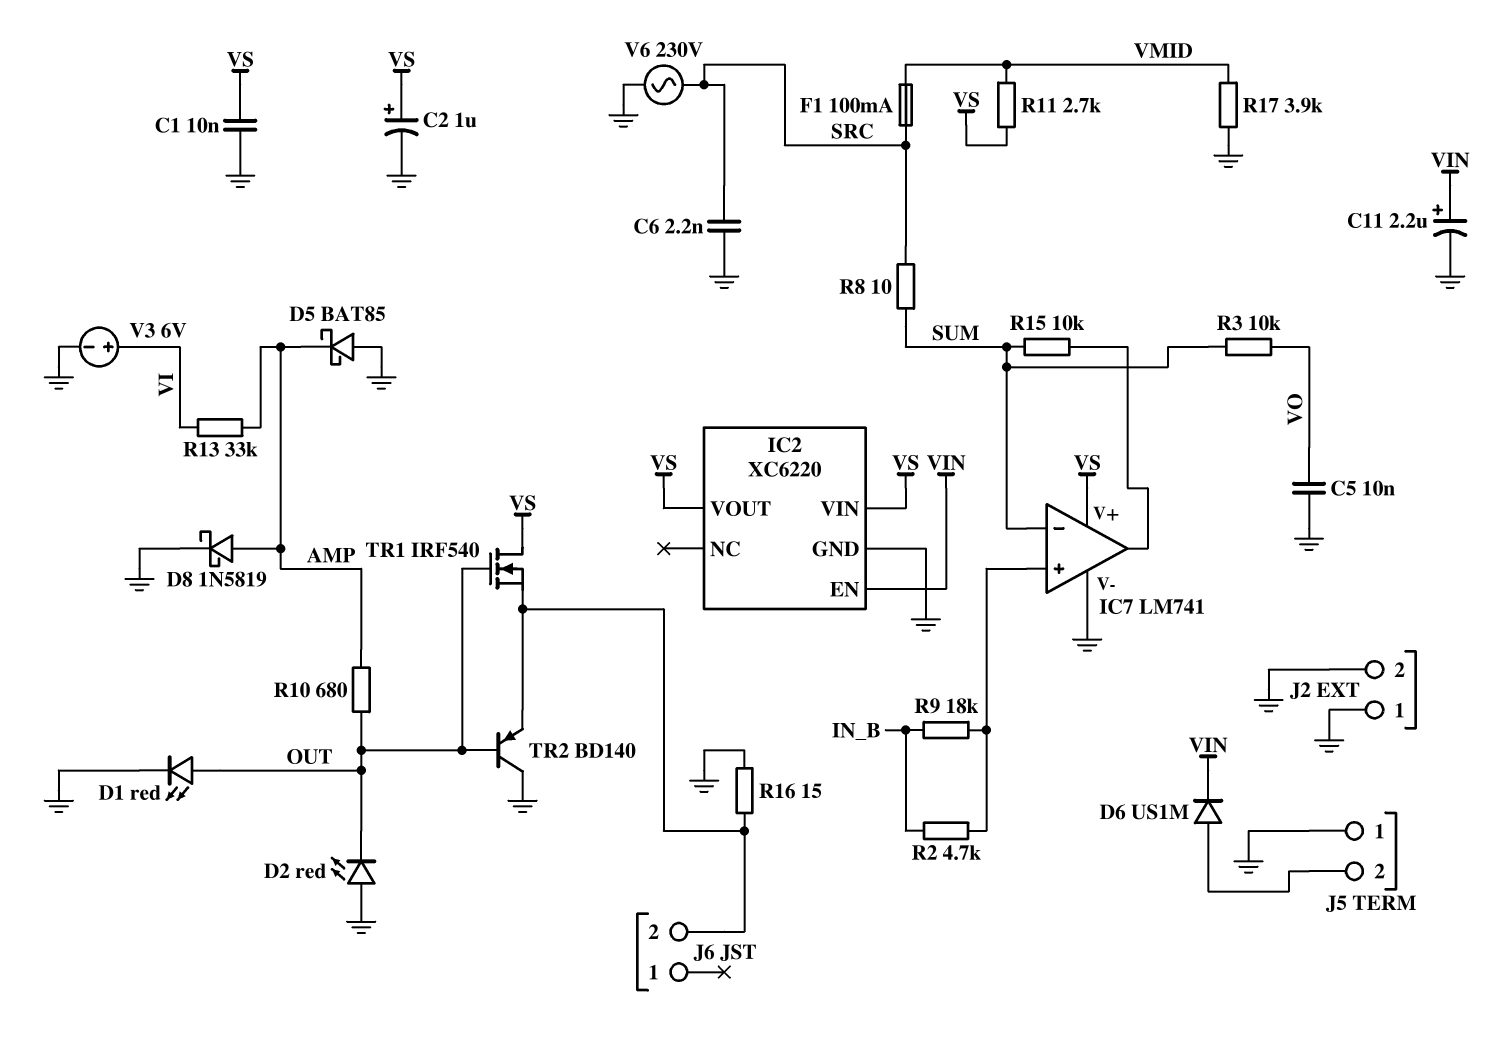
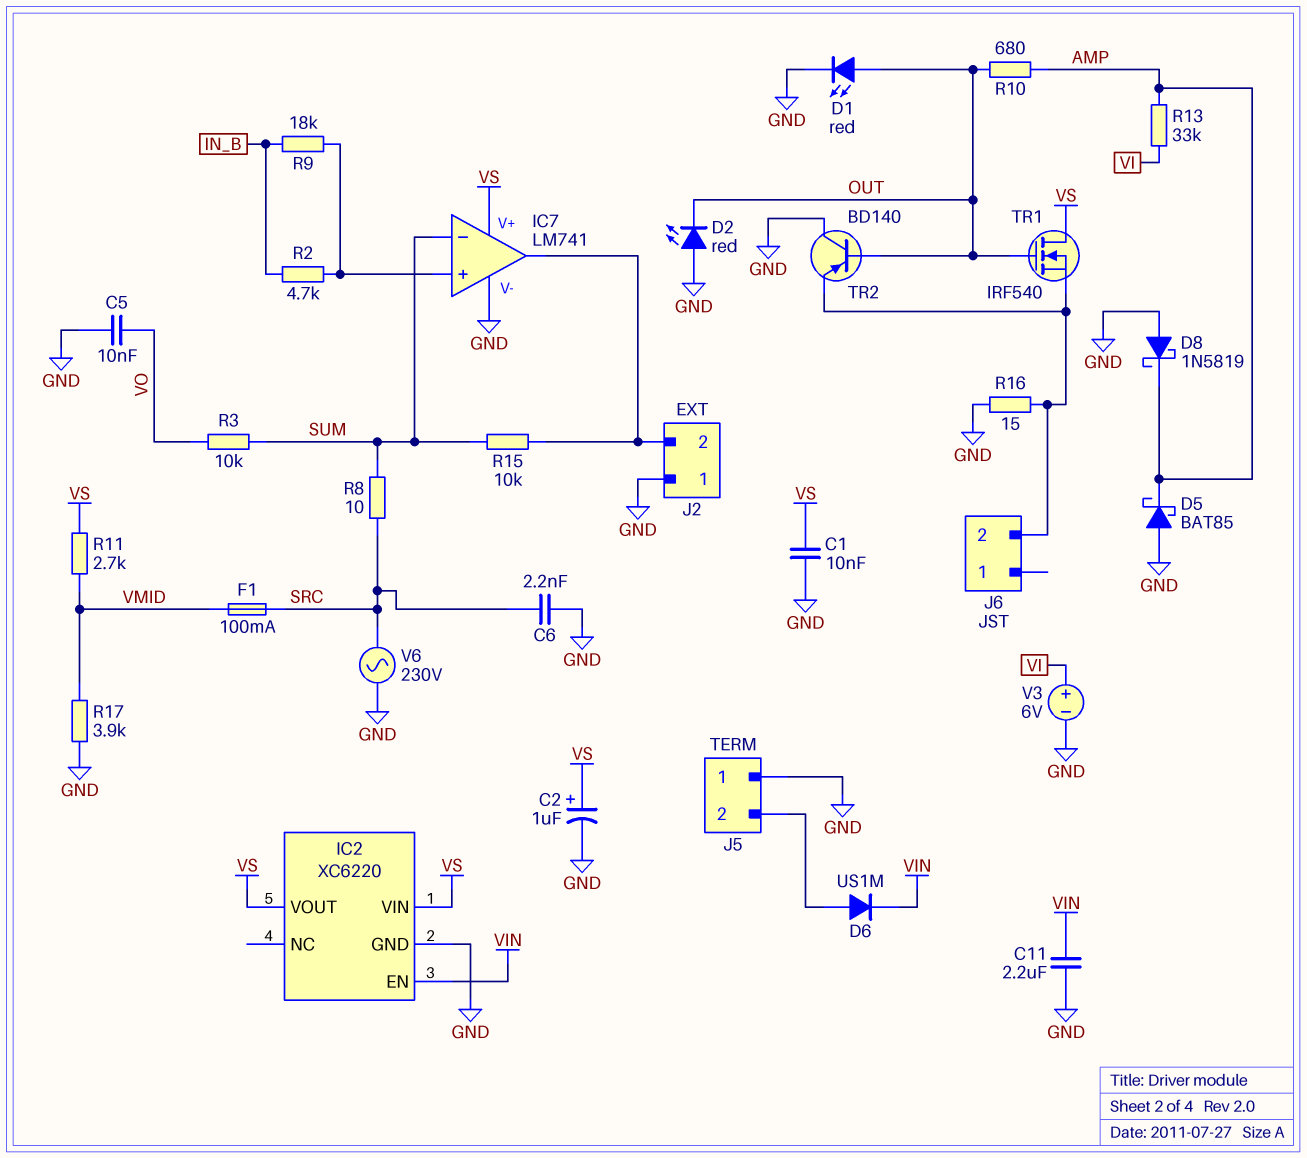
C11: 2.2uF (plus VIN, minus GND) -> 2.2uF (GND, VIN)
D8: schottky 1N5819 (A AMP, K GND) -> schottky 1N5819 (A GND, K AMP)
J2 pin 2: GND -> IC7/out

